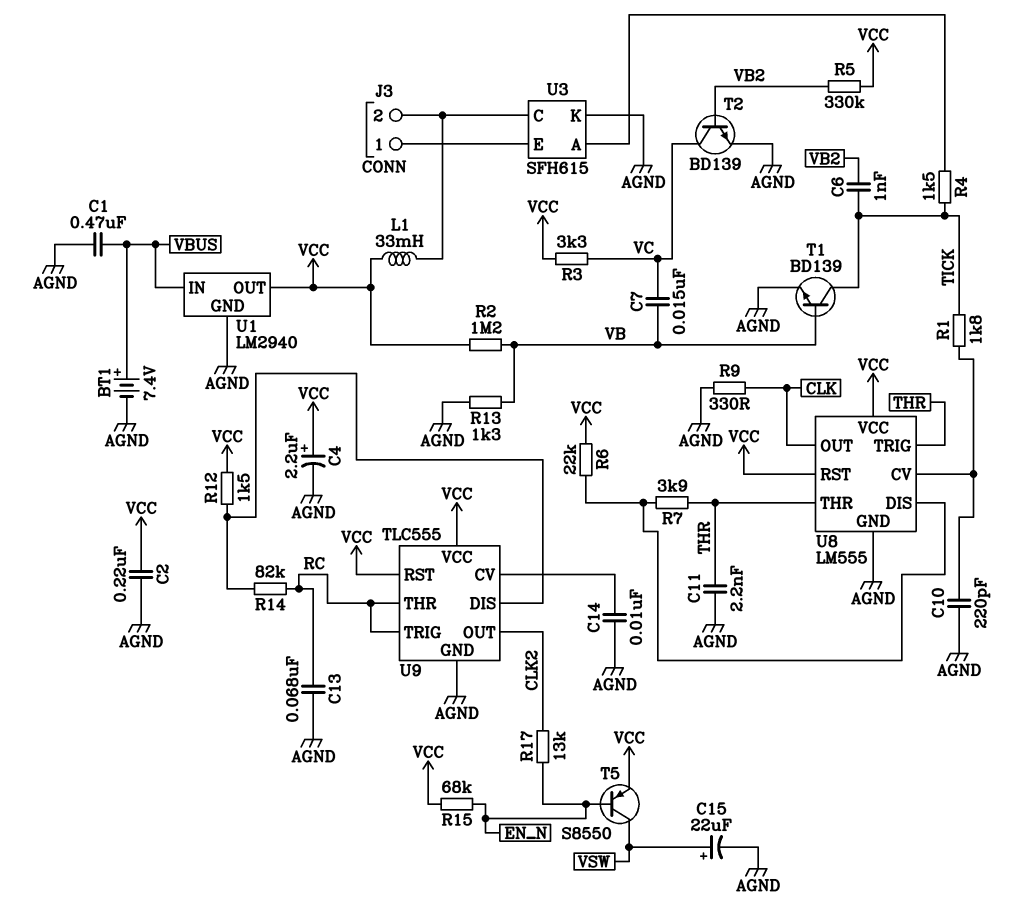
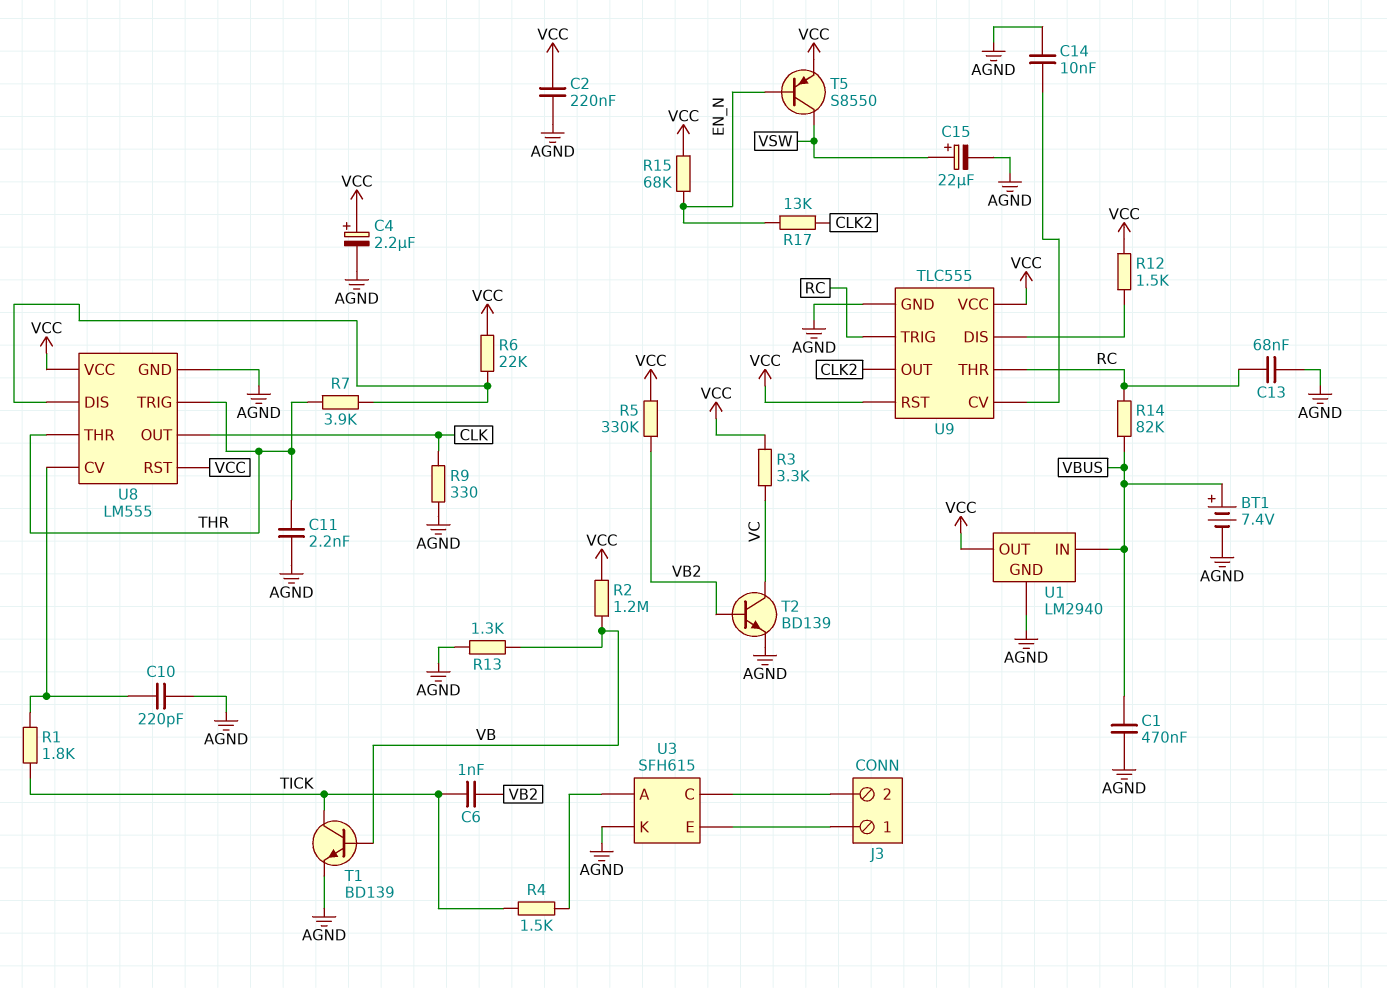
C7: 15nF (VB, VC) -> none
L1: 33mH (J3/2, VCC) -> none
R14: 82k (RC, U9/DIS) -> 82k (RC, VBUS)

